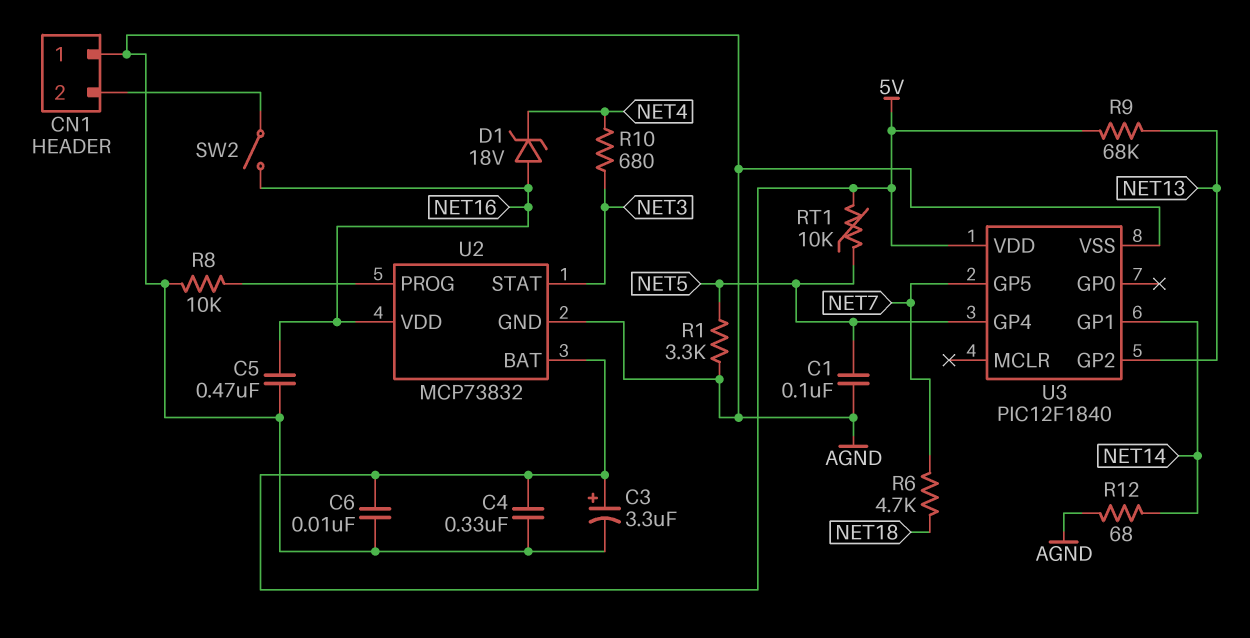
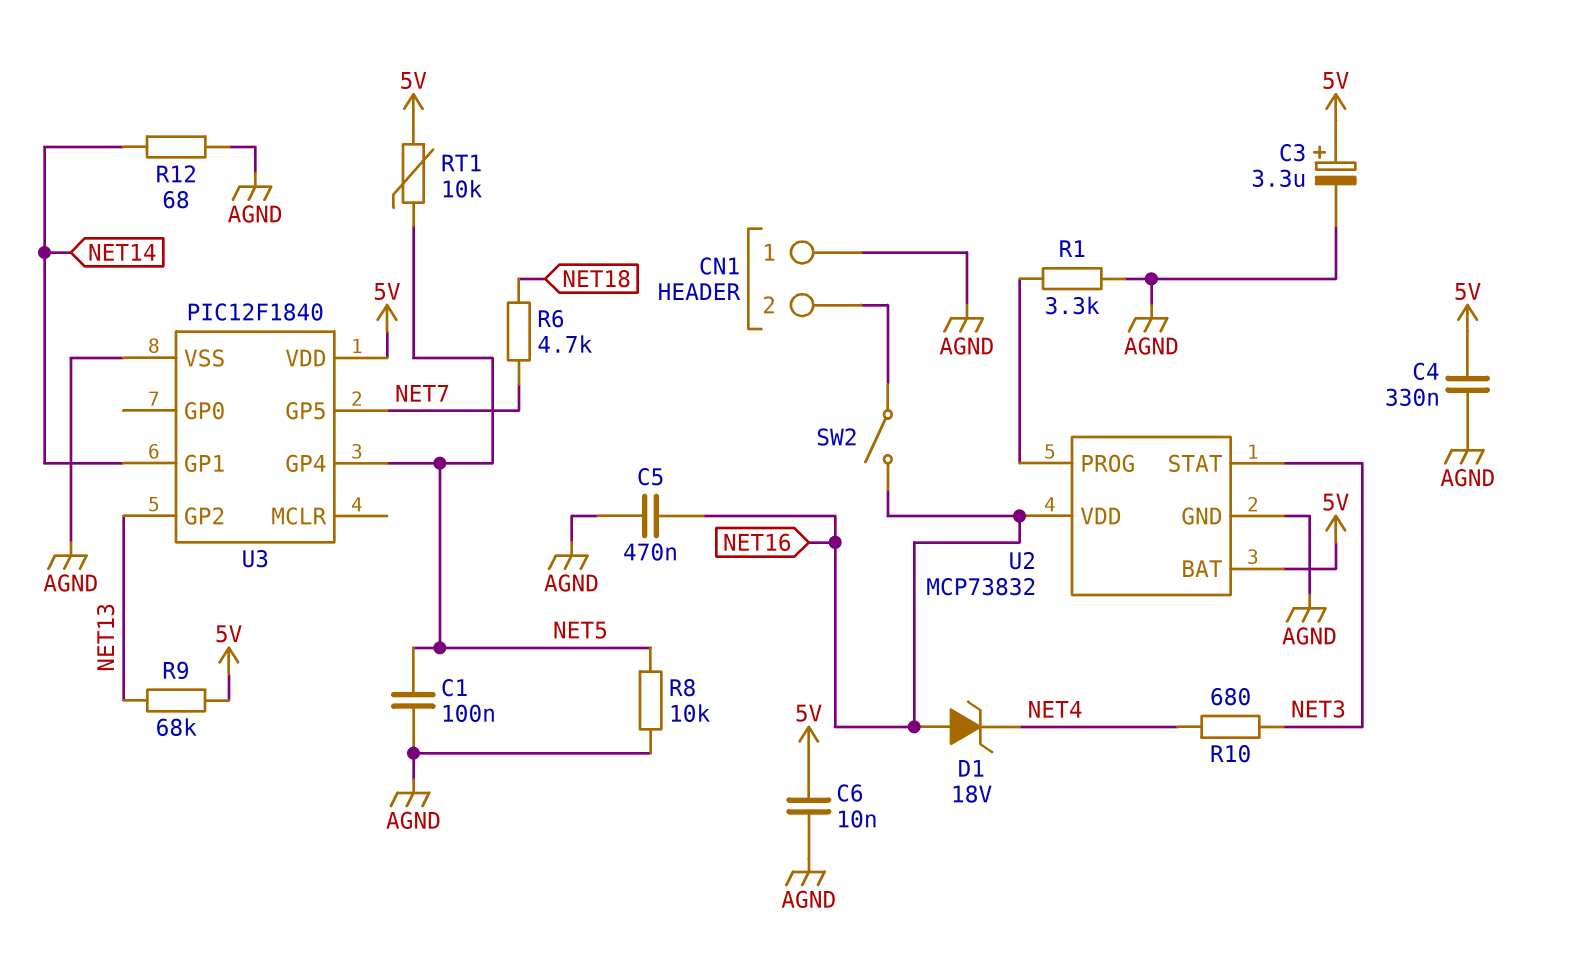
R1: 3.3k (AGND, NET5) -> 3.3k (AGND, U2/PROG)
R8: 10k (AGND, U2/PROG) -> 10k (AGND, NET5)

